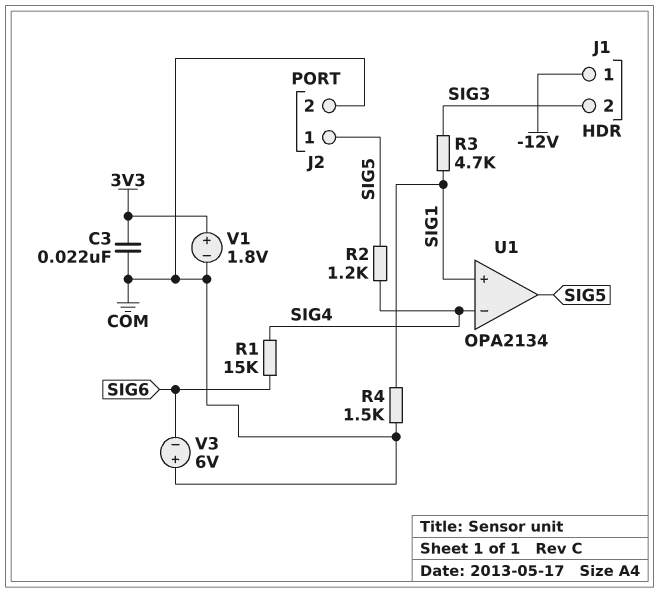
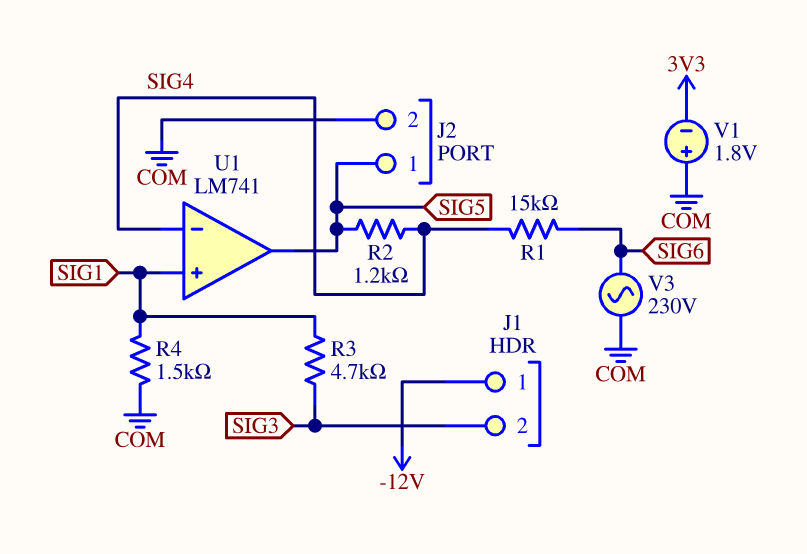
C3: 22nF (3V3, COM) -> none
U1: OPA2134 -> LM741
V1: 1.8V (plus 3V3, minus COM) -> 1.8V (plus COM, minus 3V3)
V3: 6V (plus COM, minus SIG6) -> AC 230V (COM, SIG6)

